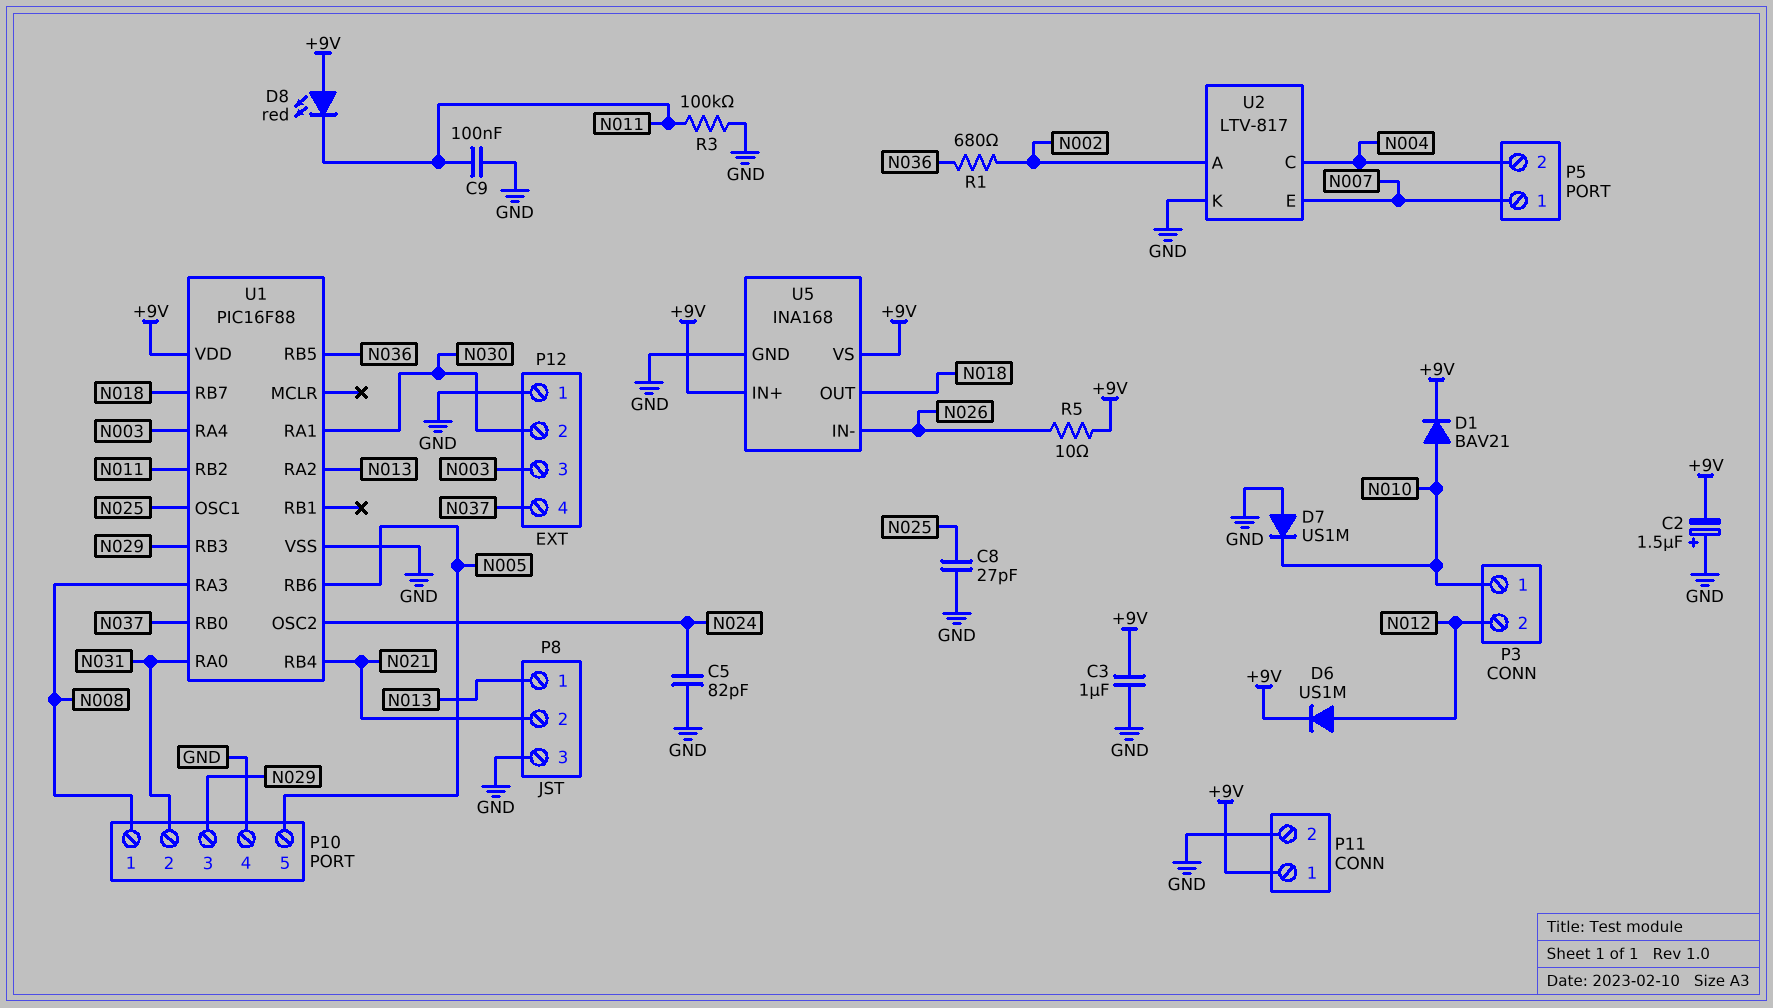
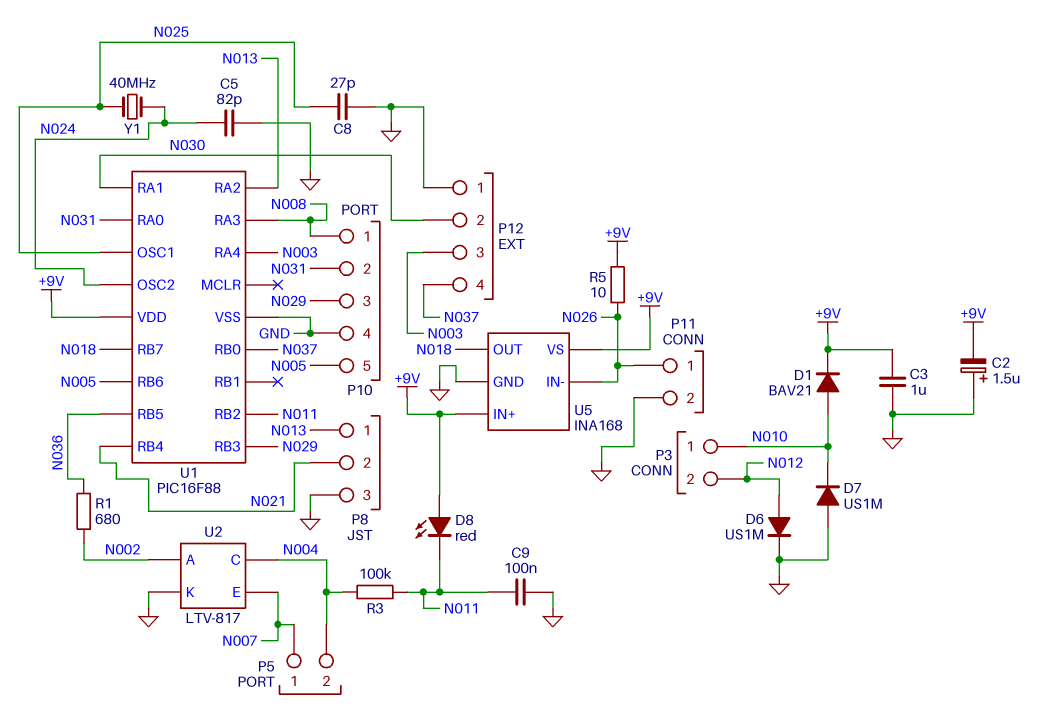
D6: diode US1M (A N012, K +9V) -> diode US1M (A N012, K GND)
P11 pin 1: +9V -> N026
R3: 100k (GND, N011) -> 100k (N004, N011)
Y1: none -> 40MHz (N024, N025)

